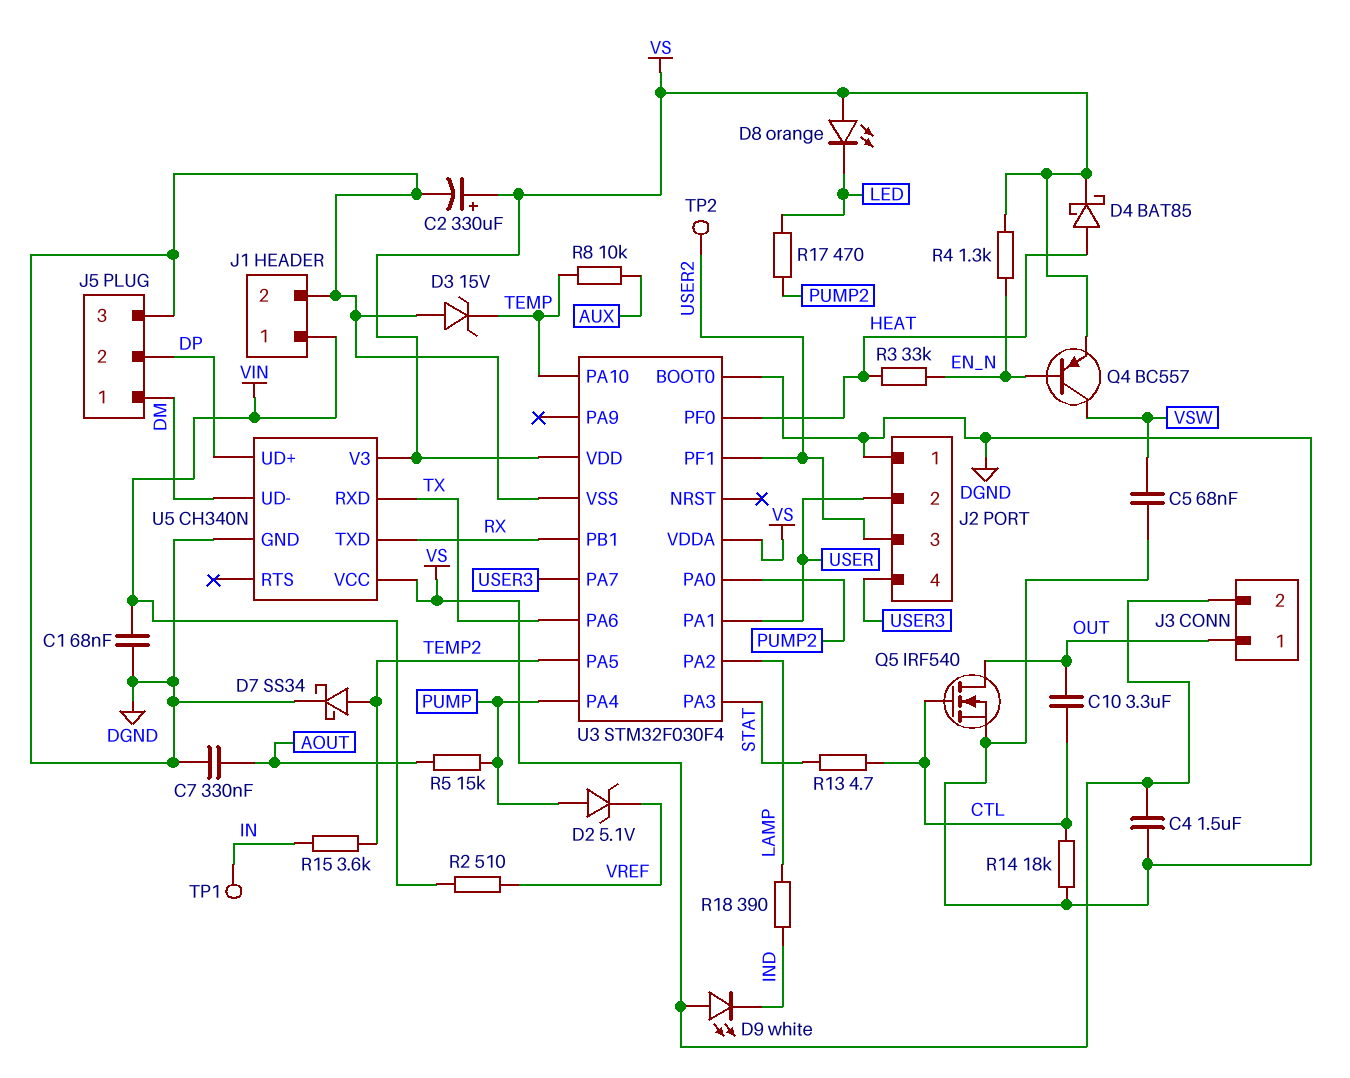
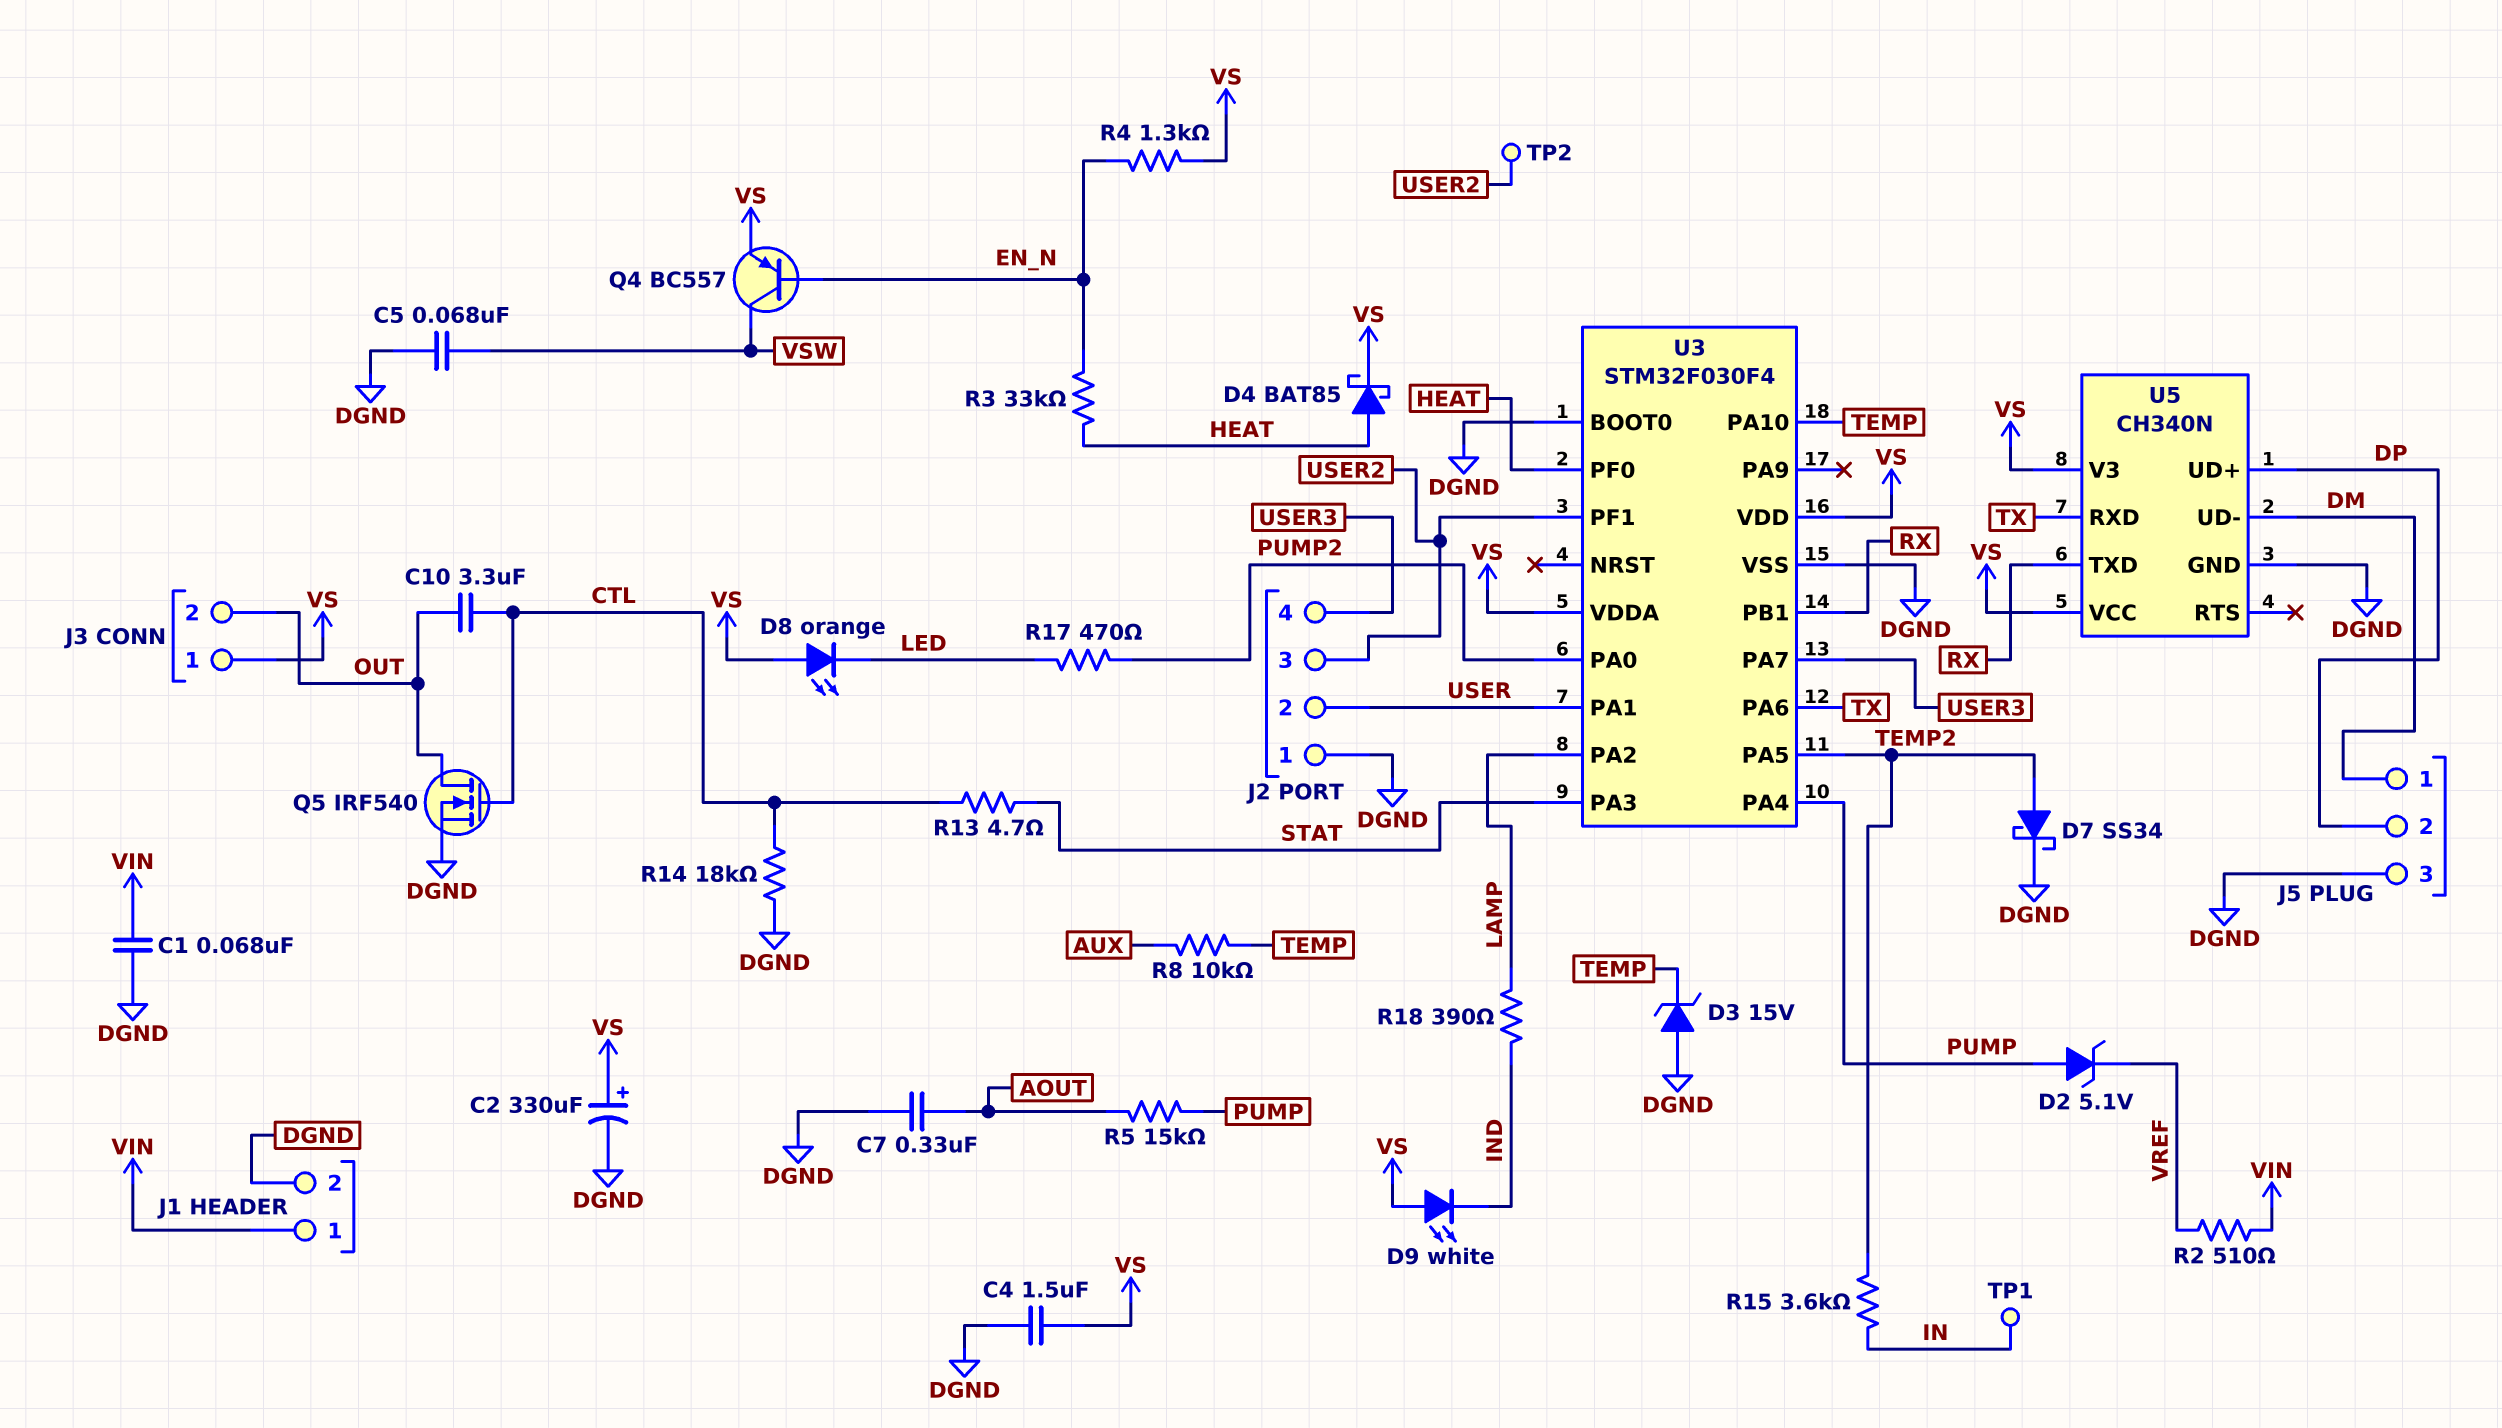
J3 pin 1: OUT -> VS
J3 pin 2: VS -> OUT

